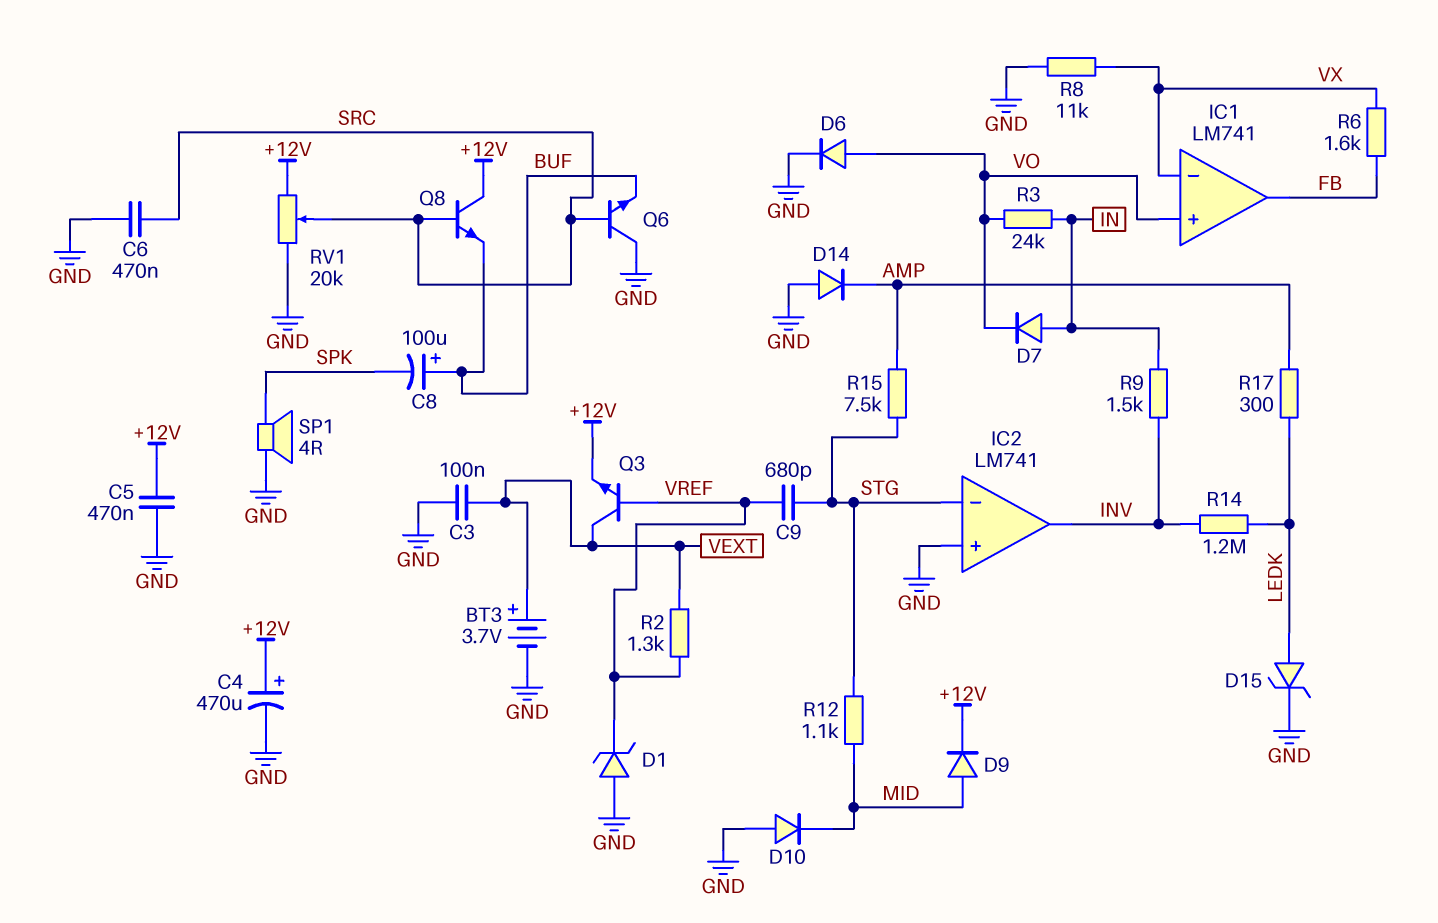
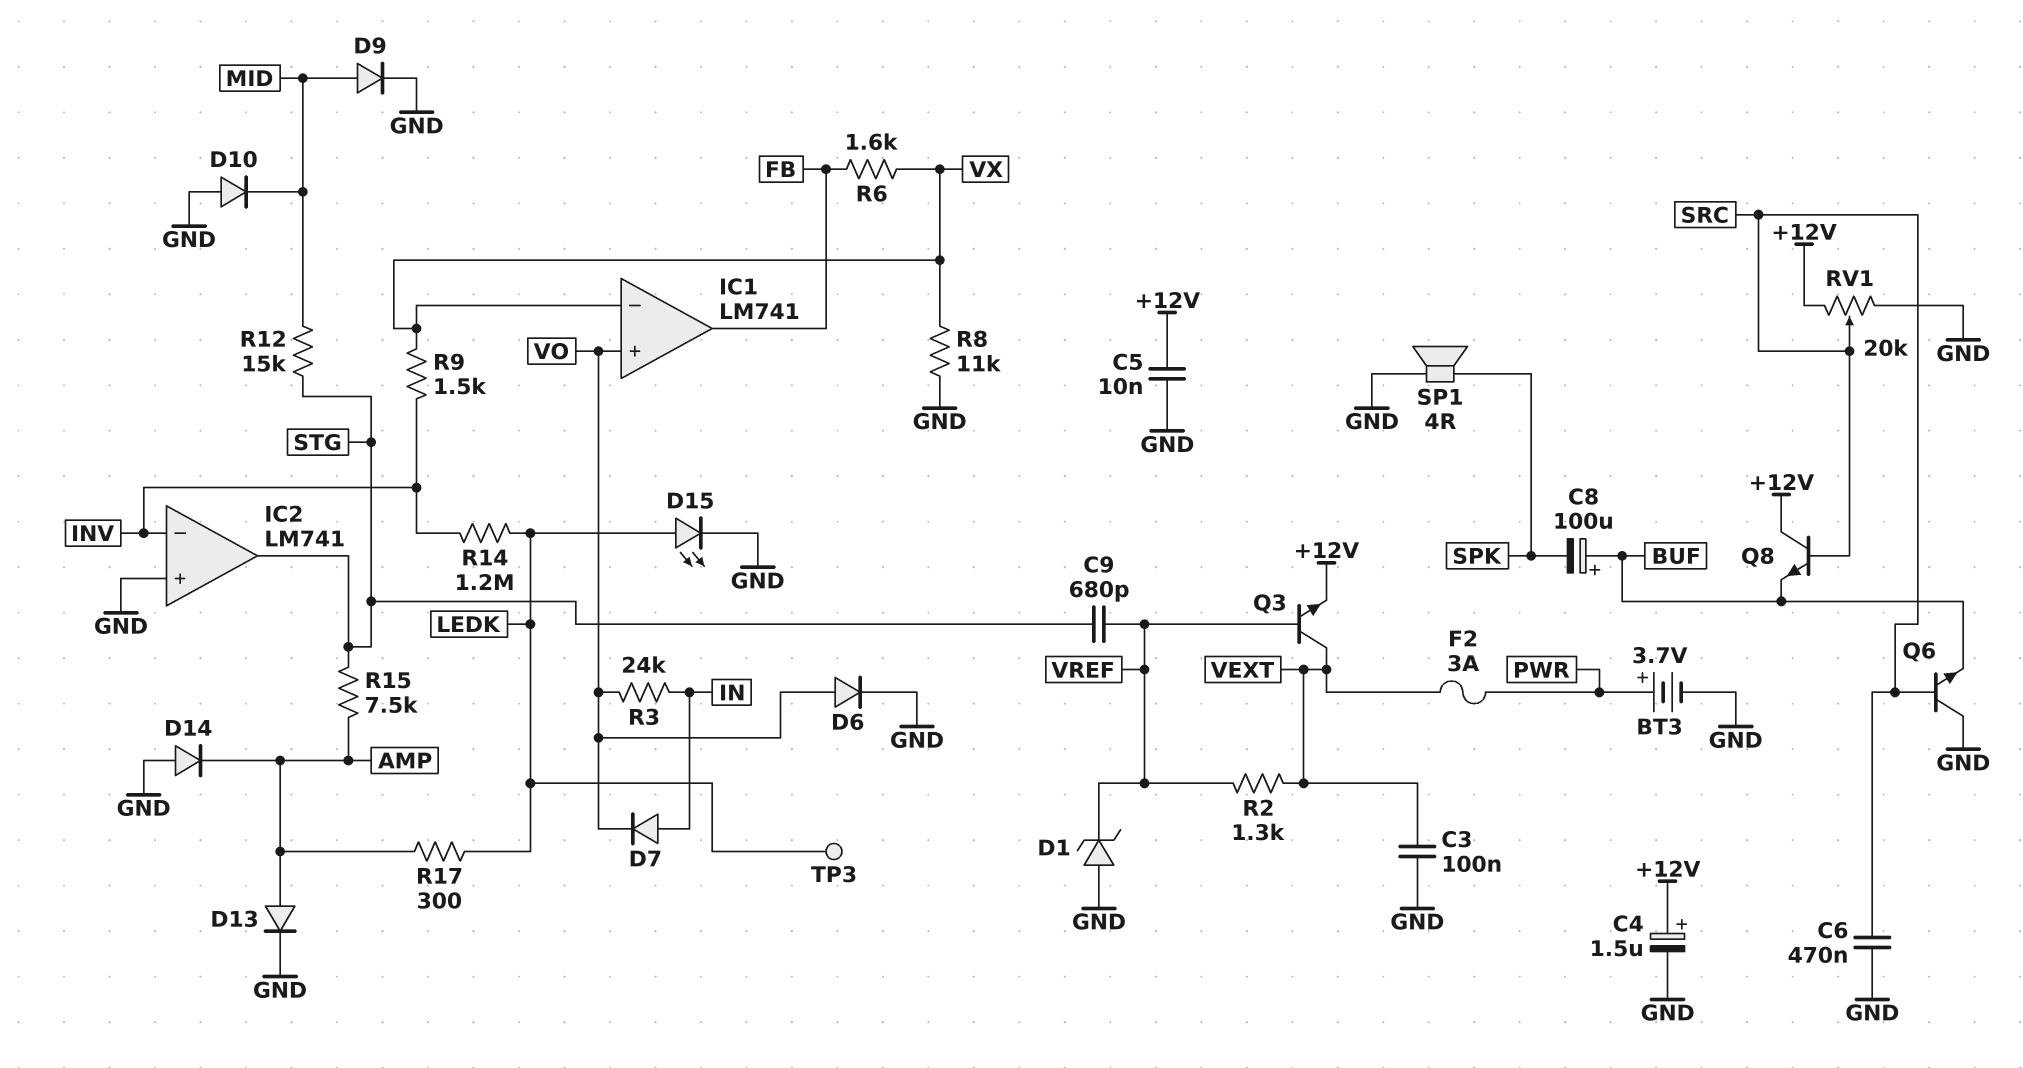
BT3: 3.7V (plus VEXT, minus GND) -> 3.7V (plus PWR, minus GND)
C4: 470uF (plus +12V, minus GND) -> 1.5uF (plus +12V, minus GND)
C5: 470nF (+12V, GND) -> 10nF (+12V, GND)
D9: diode (A MID, K +12V) -> diode (A MID, K GND)
D13: none -> diode (A AMP, K GND)
D15: zener (A LEDK, K GND) -> LED (A LEDK, K GND)
F2: none -> 3A (PWR, VEXT)
IC2 pin in-: STG -> INV
IC2 pin out: INV -> STG
R9: 1.5k (IN, INV) -> 1.5k (INV, VX)
R12: 1.1k (MID, STG) -> 15k (MID, STG)
TP3: none -> test point (LEDK)

